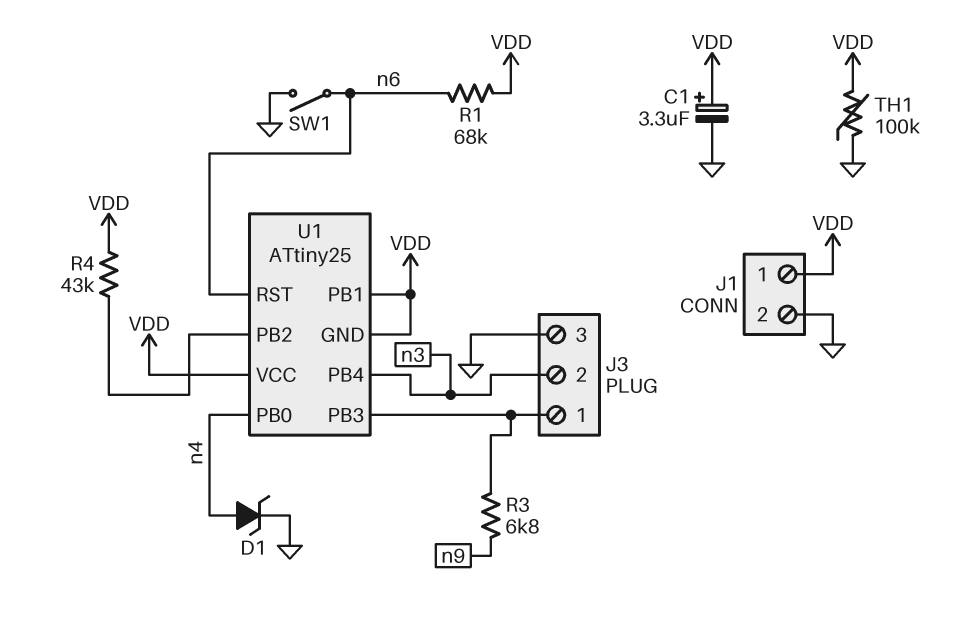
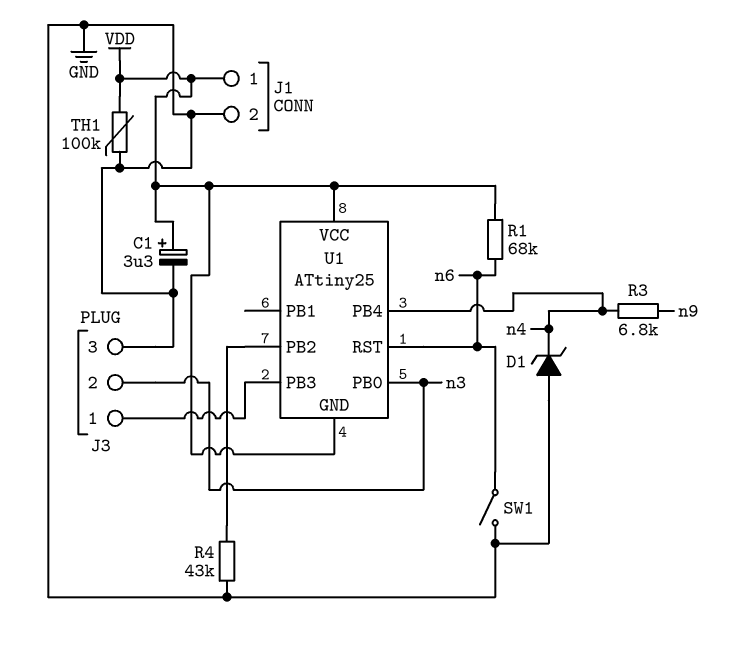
D1: zener (A n4, K GND) -> zener (A GND, K n4)
R3: 6.8k (J3/1, n9) -> 6.8k (n4, n9)
R4: 43k (U1/PB2, VDD) -> 43k (GND, U1/PB2)
U1 pin PB0: n4 -> n3
U1 pin PB1: VDD -> none
U1 pin PB4: n3 -> n4

